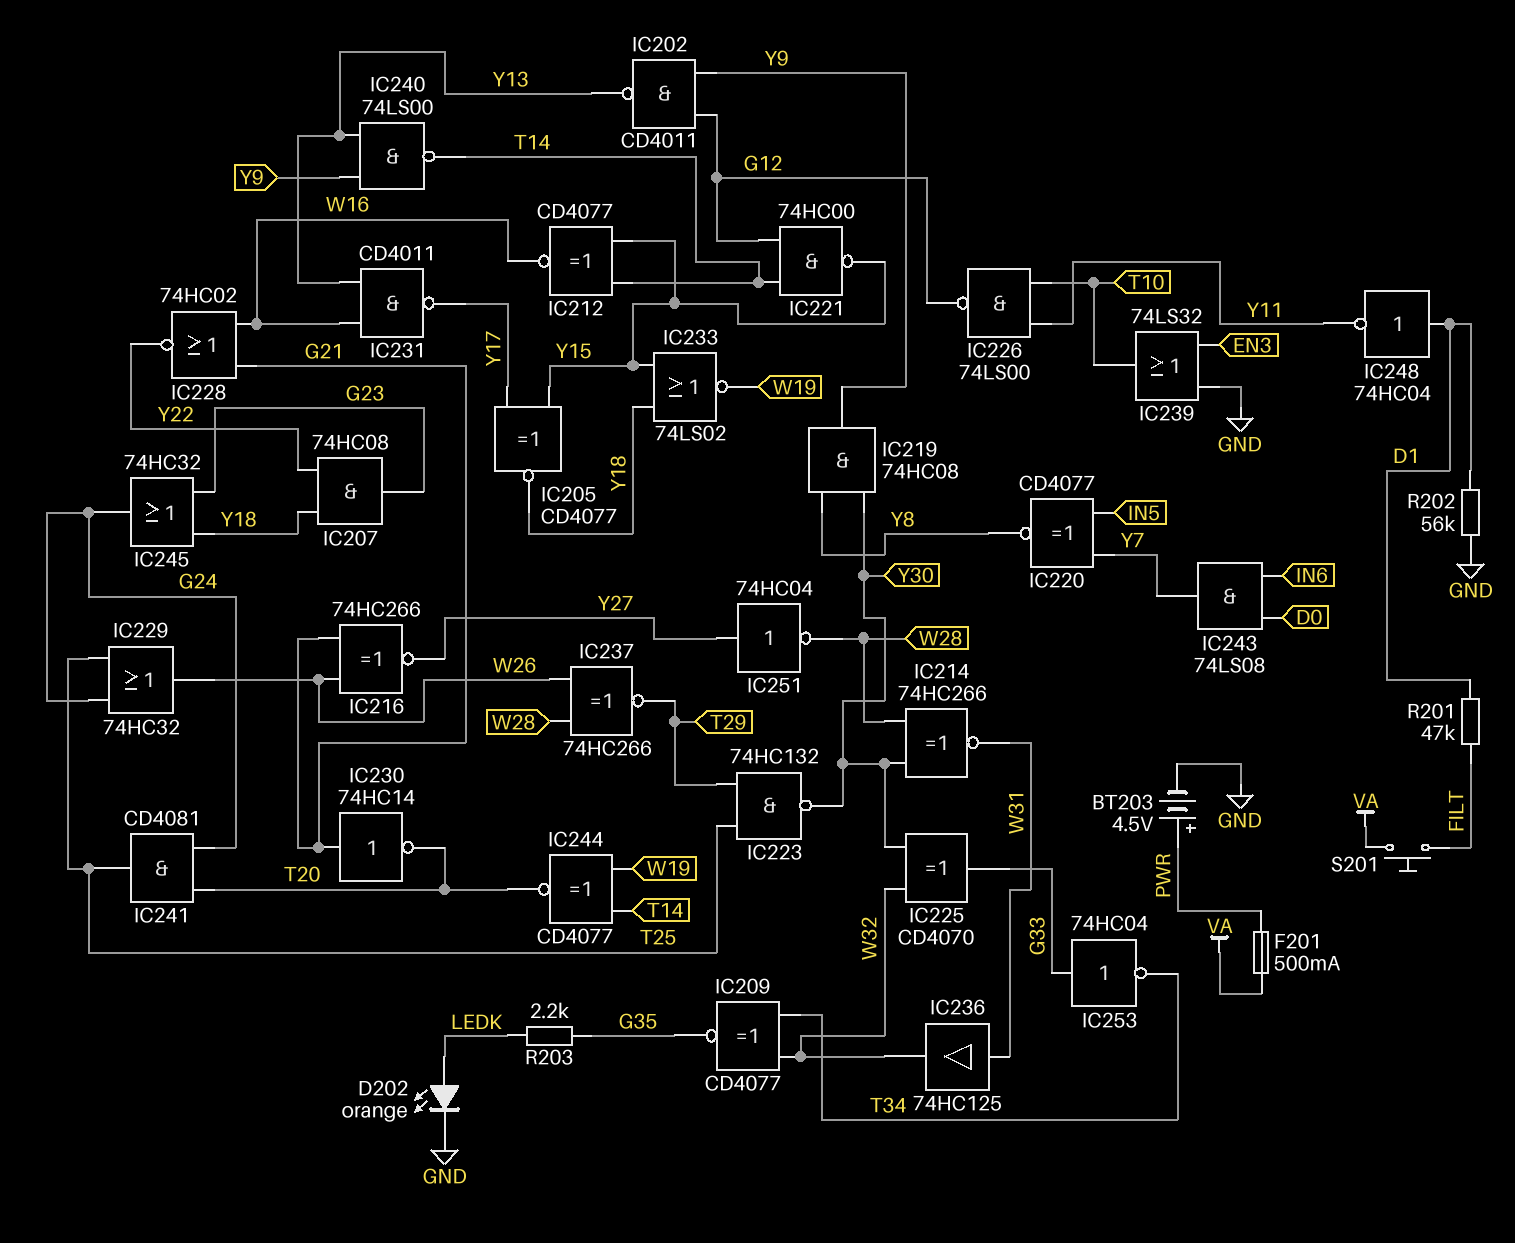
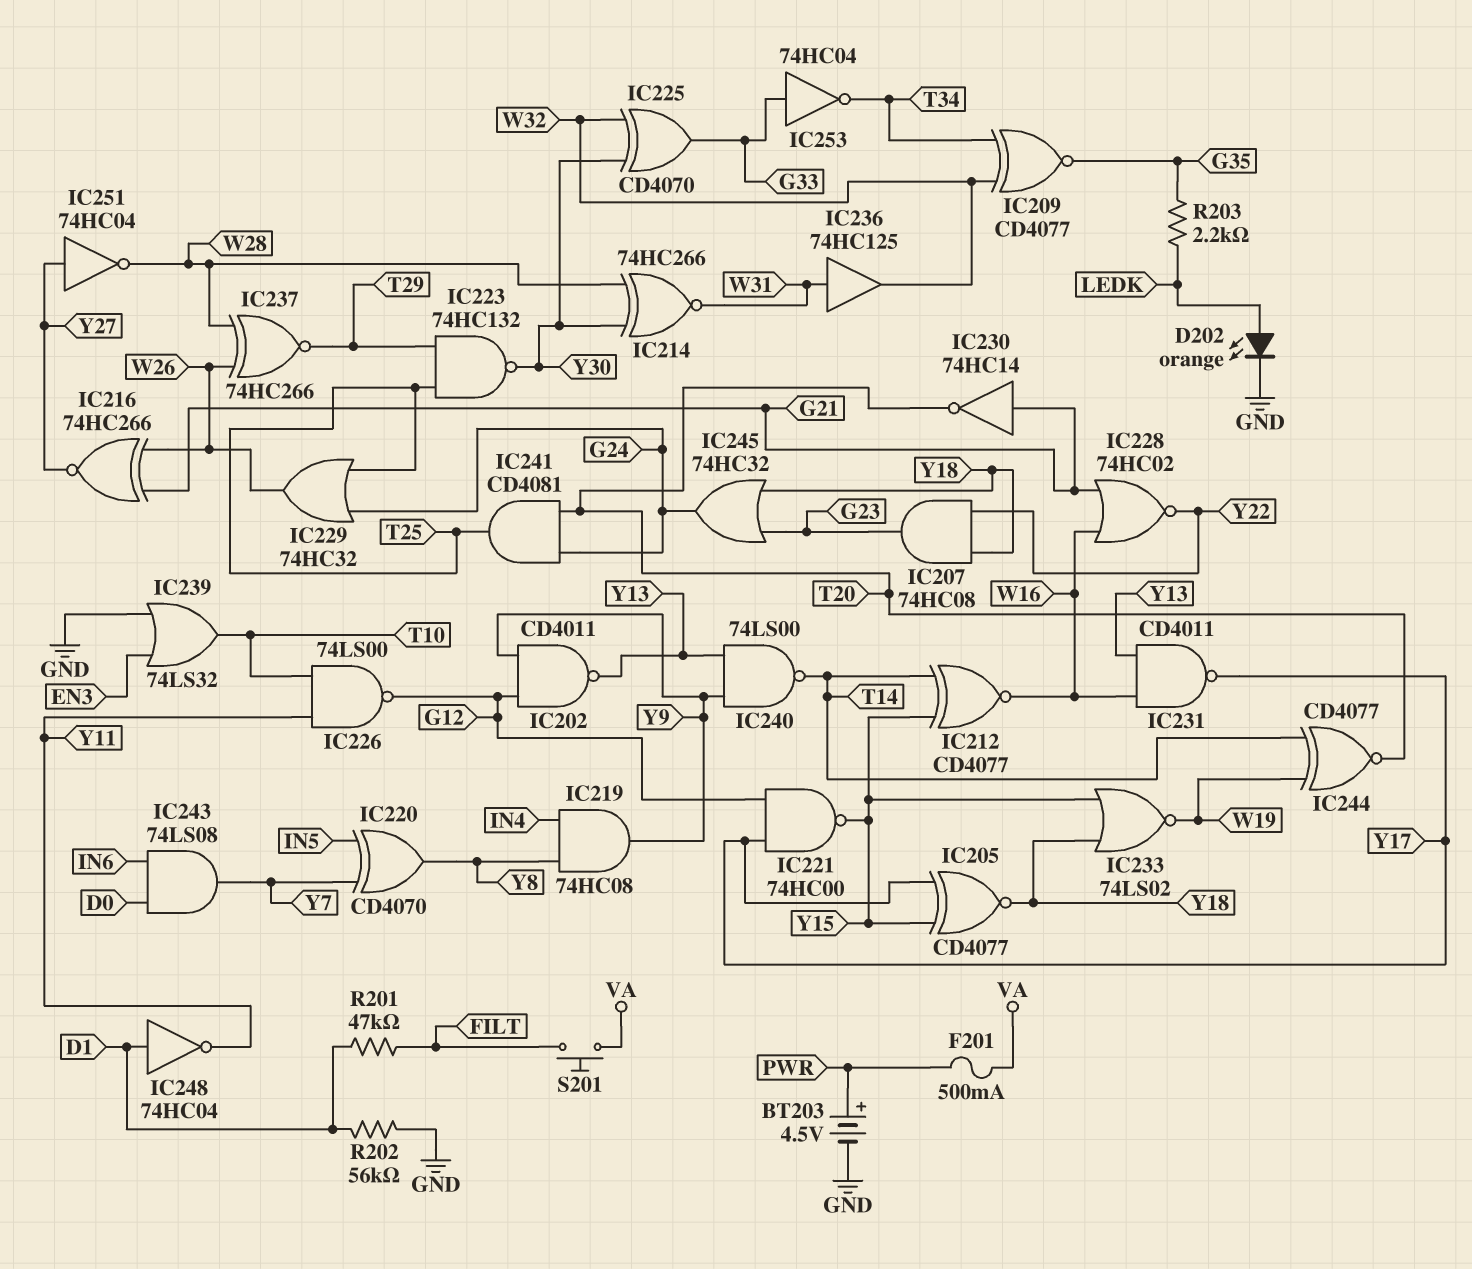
IC219: AND 74HC08 (in Y8, in Y30, out Y9) -> AND 74HC08 (in IN4, in Y8, out Y9)
IC220: XNOR CD4077 (in IN5, in Y7, out Y8) -> XOR CD4070 (in IN5, in Y7, out Y8)
IC221: NAND 74HC00 (in G12, in T14, out Y15) -> NAND 74HC00 (in G12, in Y17, out Y15)

